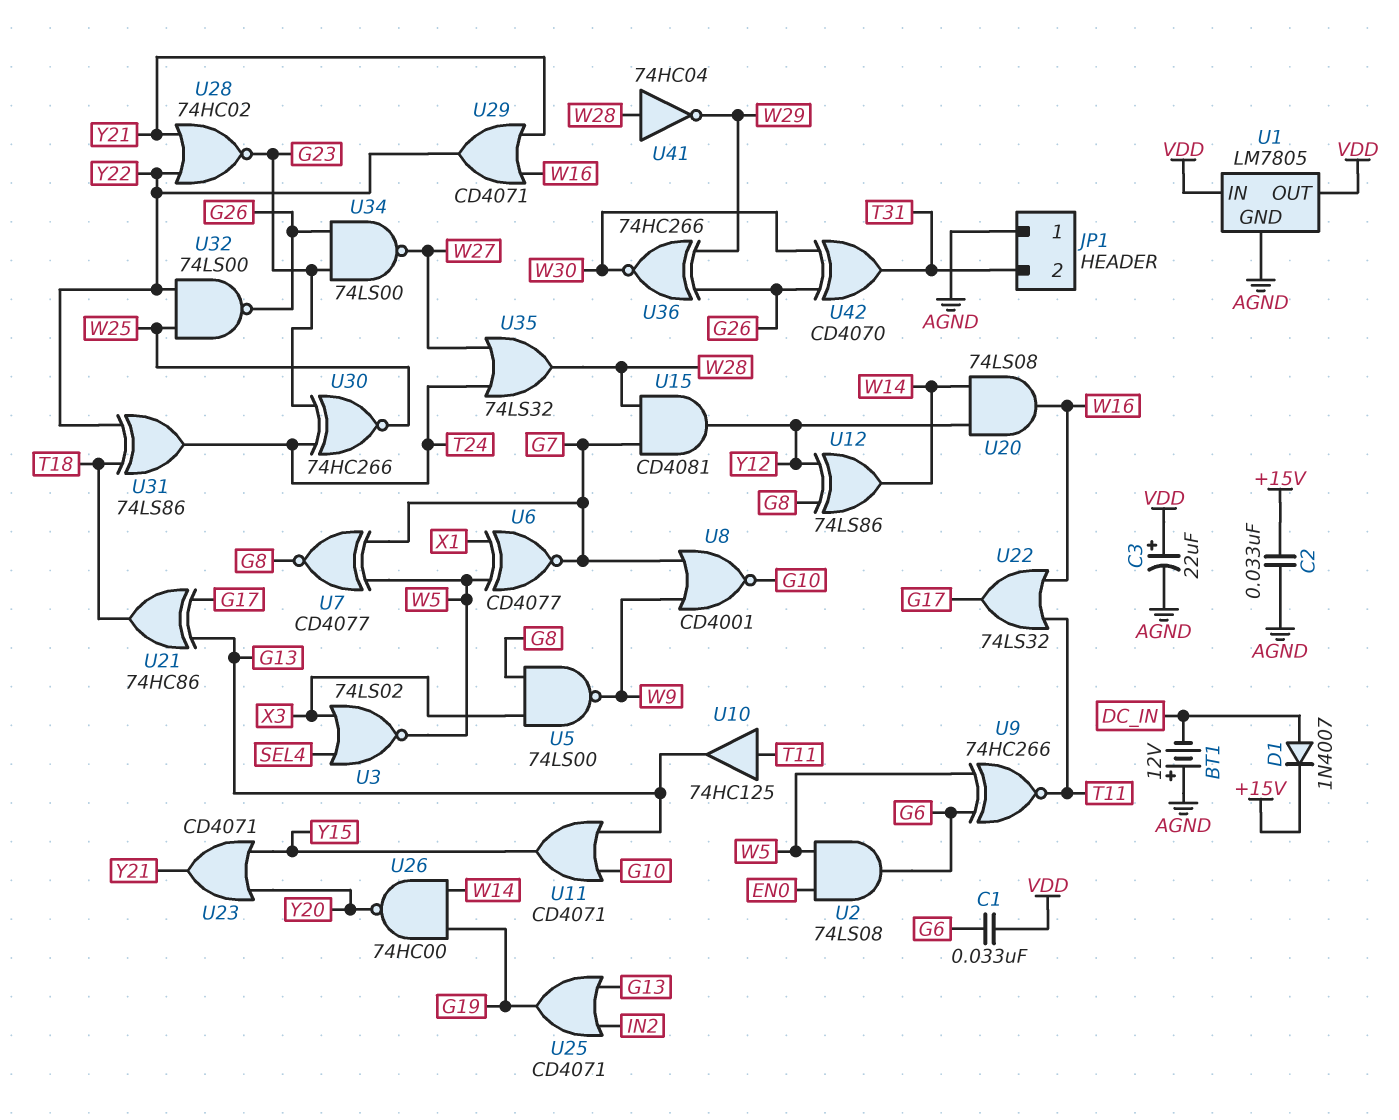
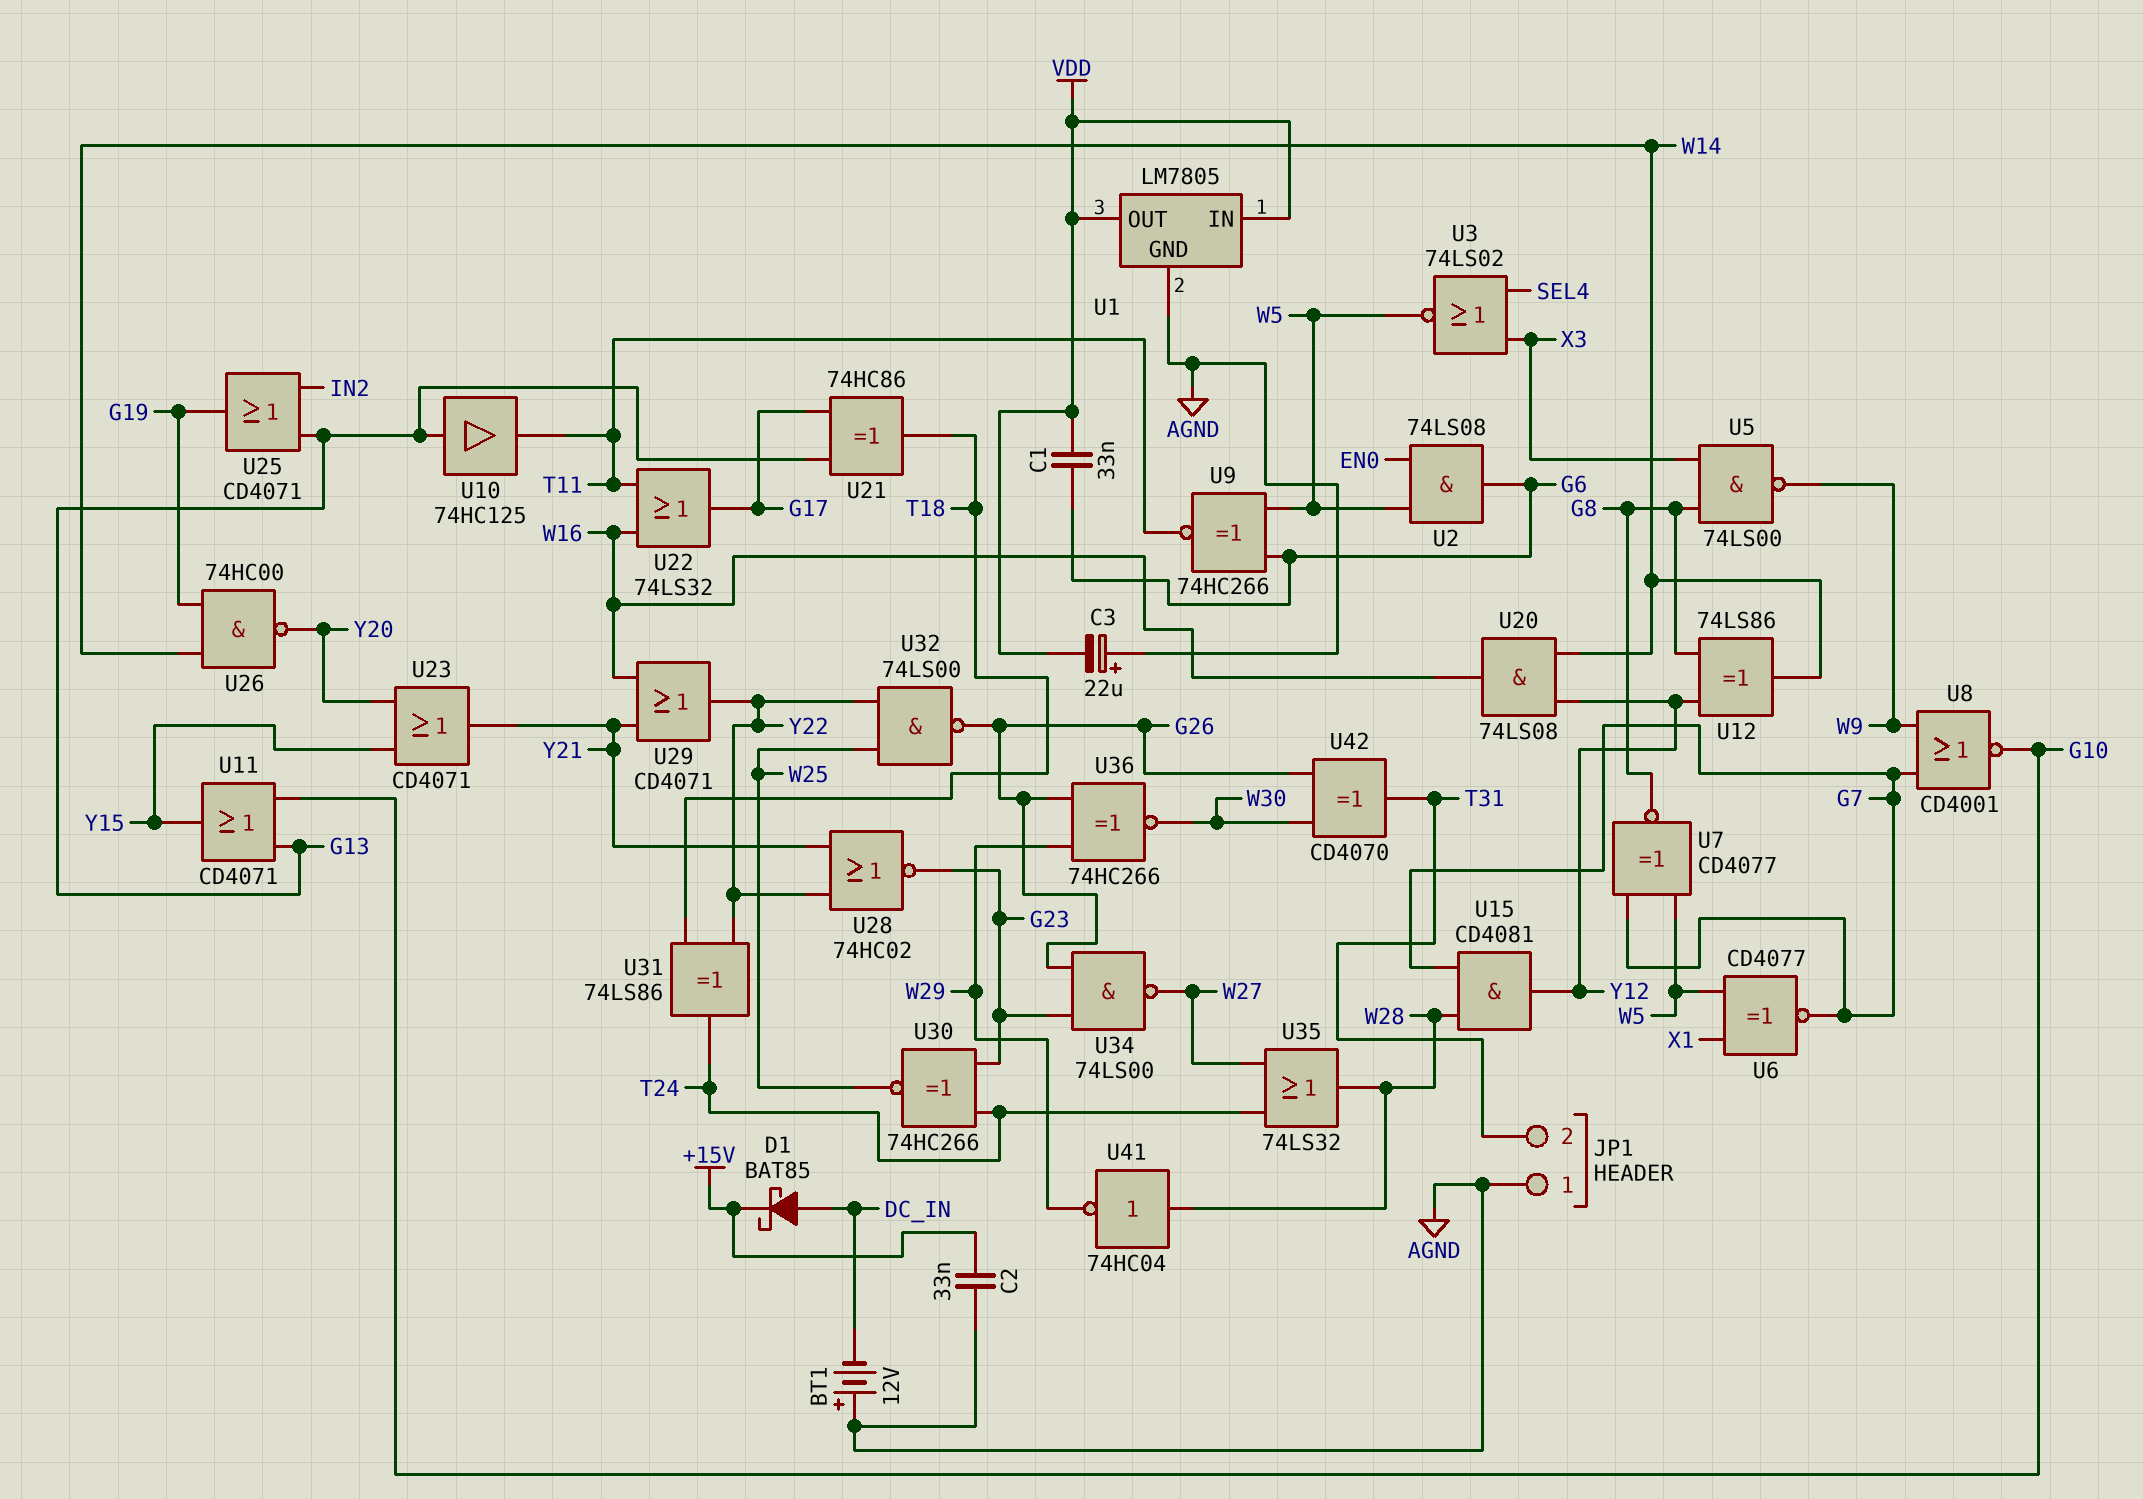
C3: 22uF (plus VDD, minus AGND) -> 22uF (plus AGND, minus VDD)
D1: diode 1N4007 (A DC_IN, K +15V) -> schottky BAT85 (A DC_IN, K +15V)
U10: buffer 74HC125 (in T11, out G13) -> buffer 74HC125 (in G13, out T11)

